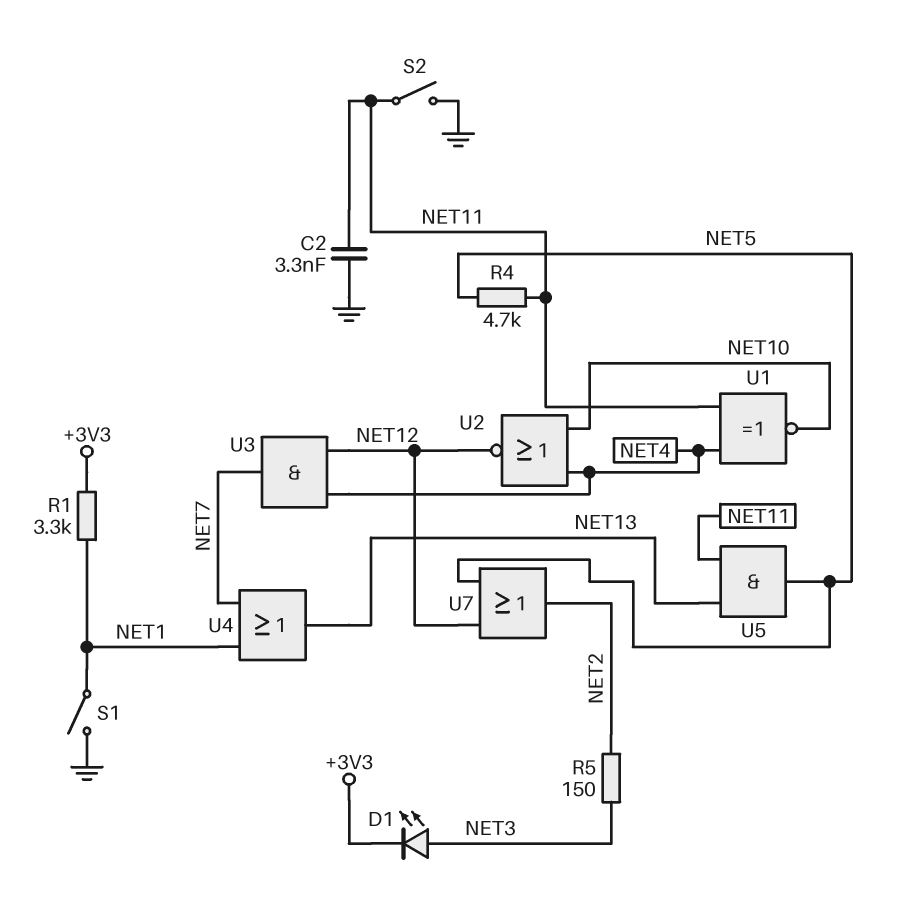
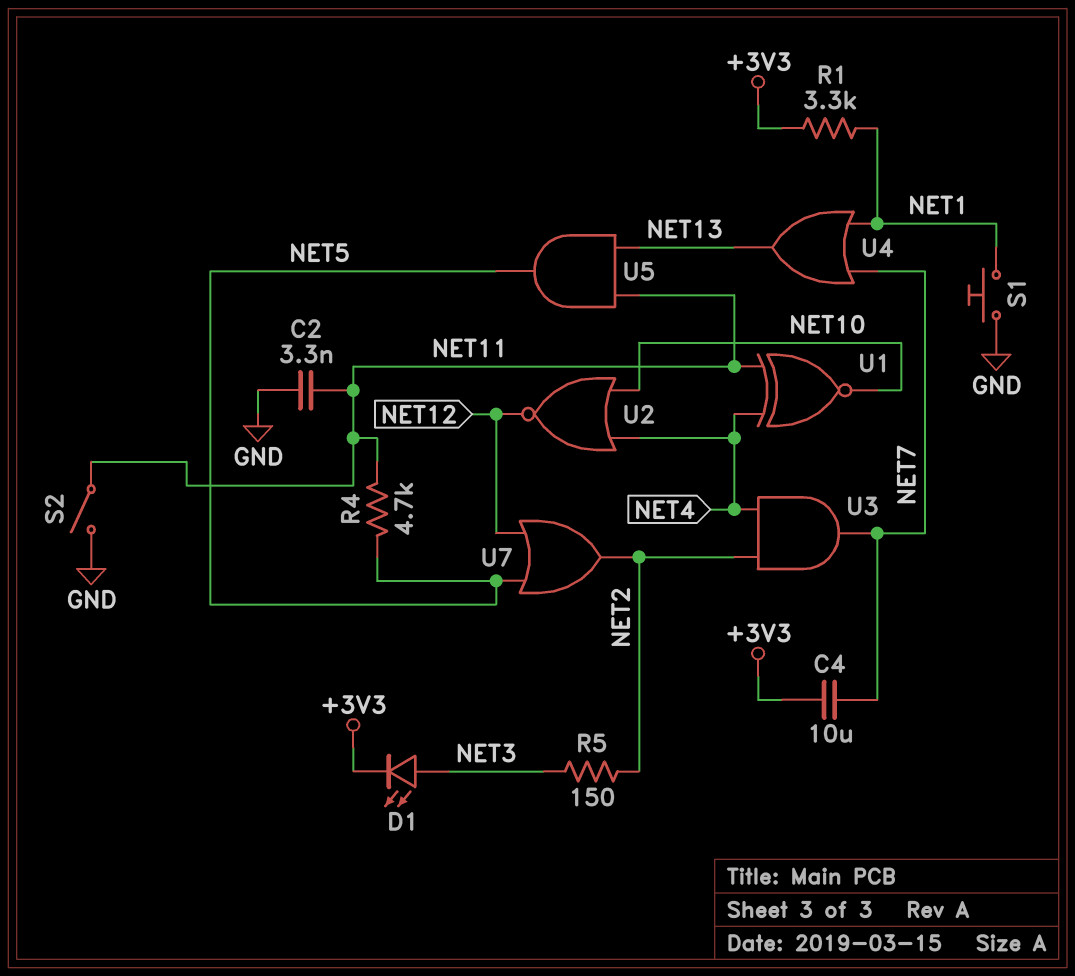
C4: none -> 10uF (+3V3, NET7)
S1: switch (GND, NET1) -> button (GND, NET1)
U3: AND (in NET4, in NET12, out NET7) -> AND (in NET2, in NET4, out NET7)

